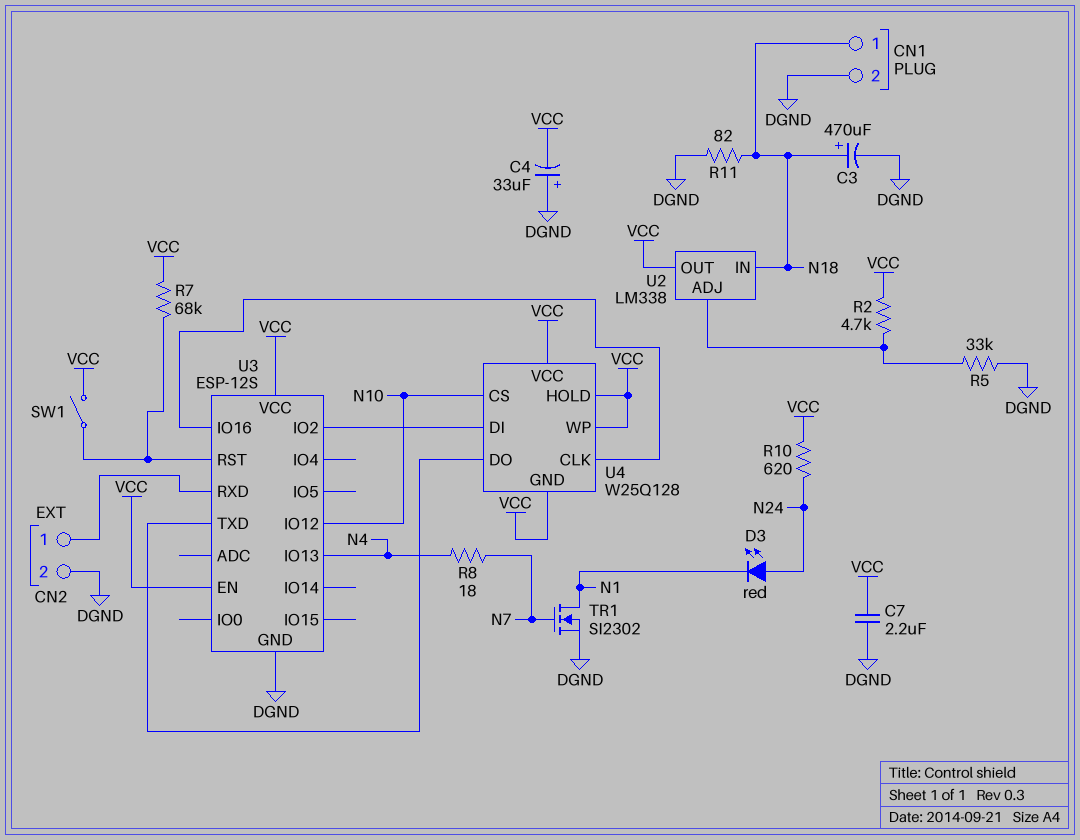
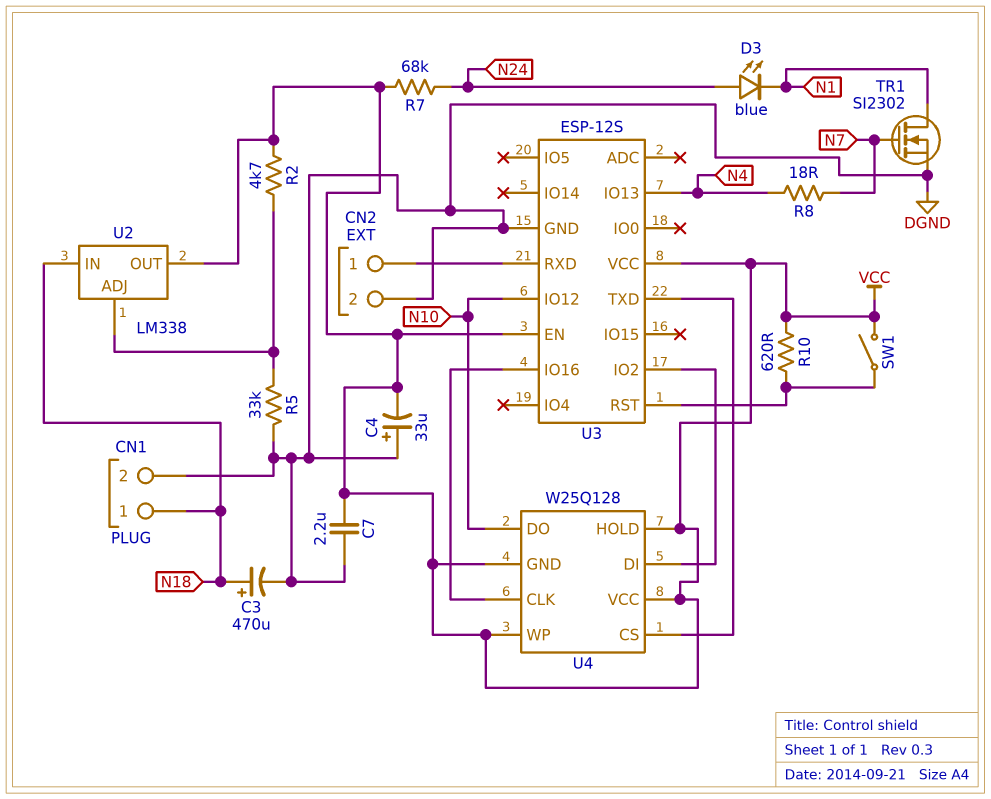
D3: LED red (A N24, K N1) -> LED blue (A N24, K N1)
R7: 68k (U3/RST, VCC) -> 68k (N24, VCC)
R10: 620 (N24, VCC) -> 620 (U3/RST, VCC)
R11: 82 (DGND, N18) -> none
U4 pin CS: N10 -> U3/TXD
U4 pin DO: U3/TXD -> N10

